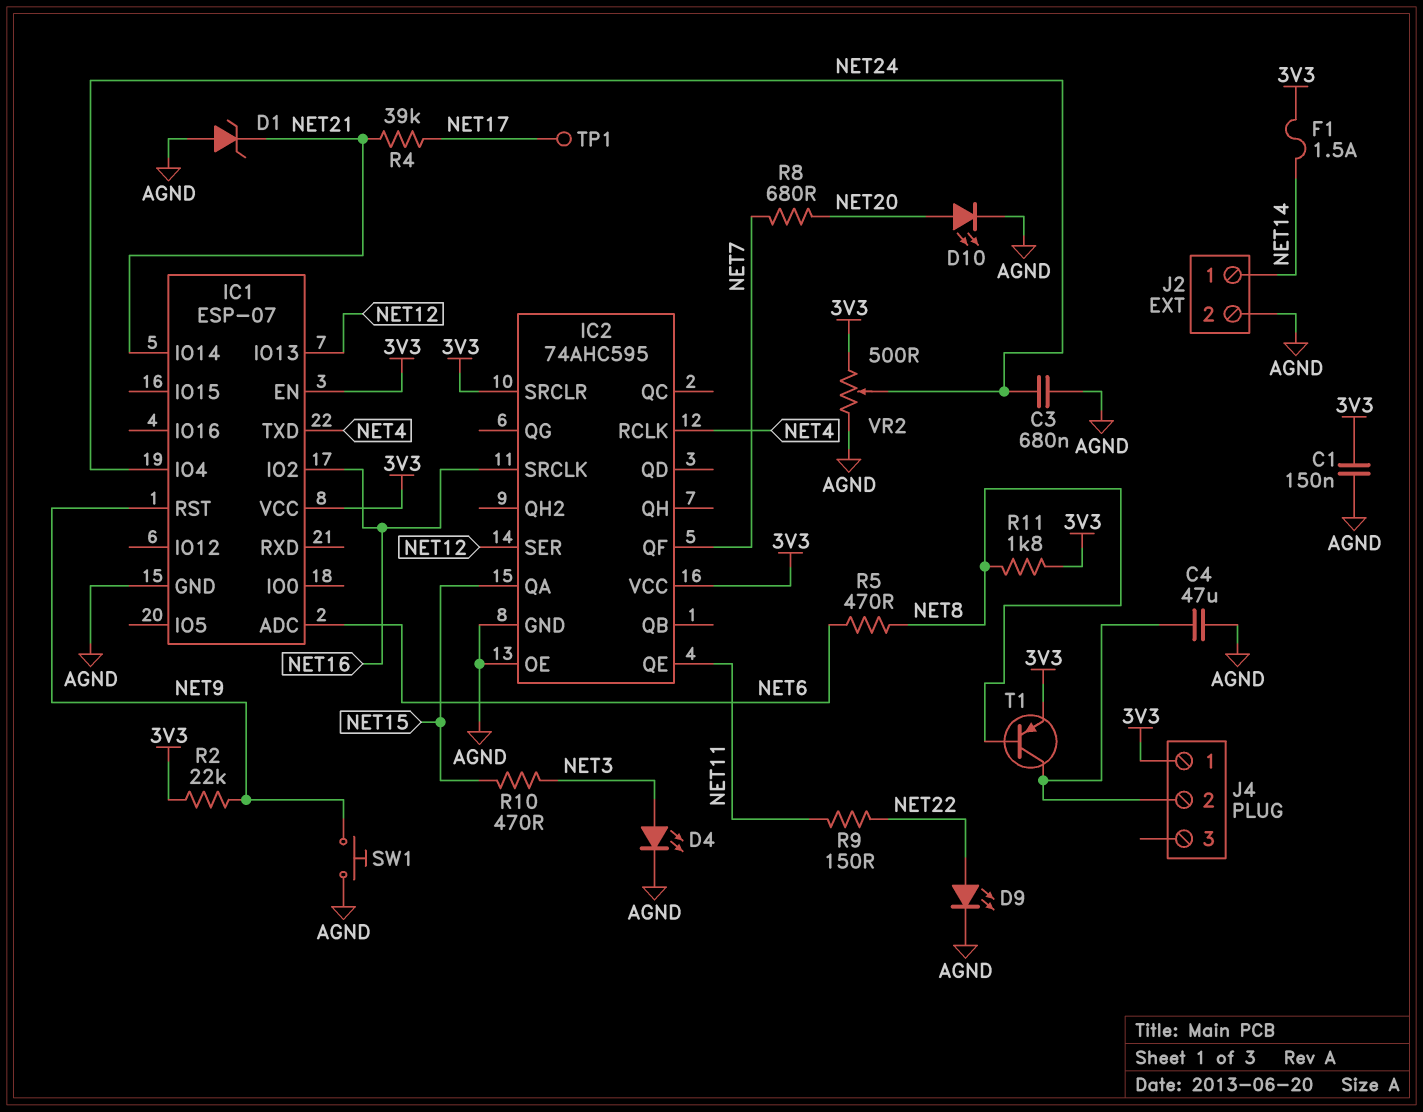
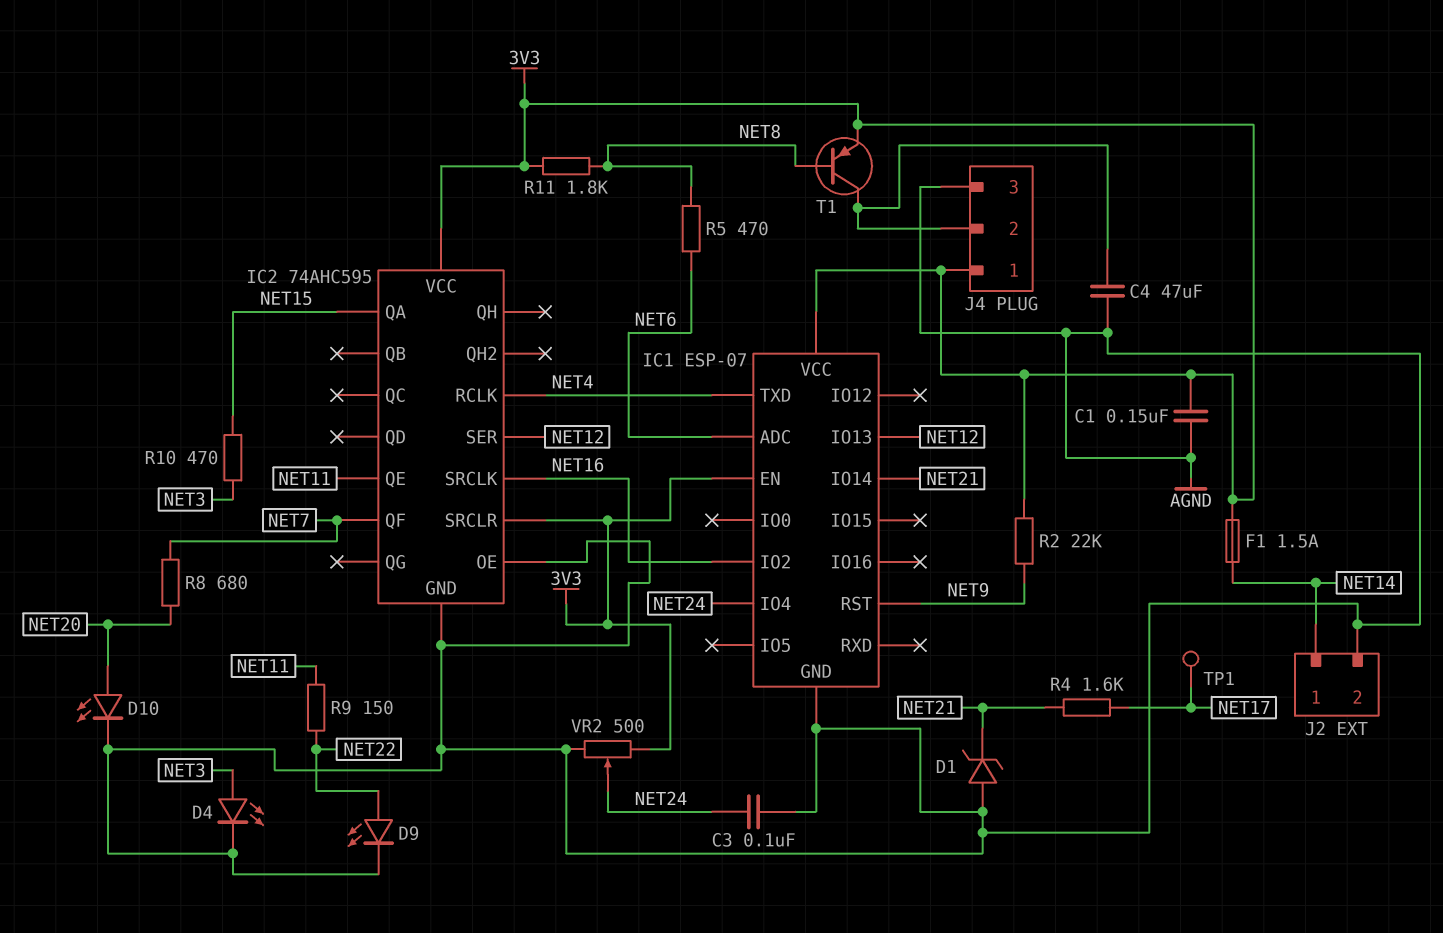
C3: 680nF (AGND, NET24) -> 100nF (AGND, NET24)
J4 pin 3: none -> AGND
R4: 39k (NET17, NET21) -> 1.6k (NET17, NET21)
SW1: button (AGND, NET9) -> none

